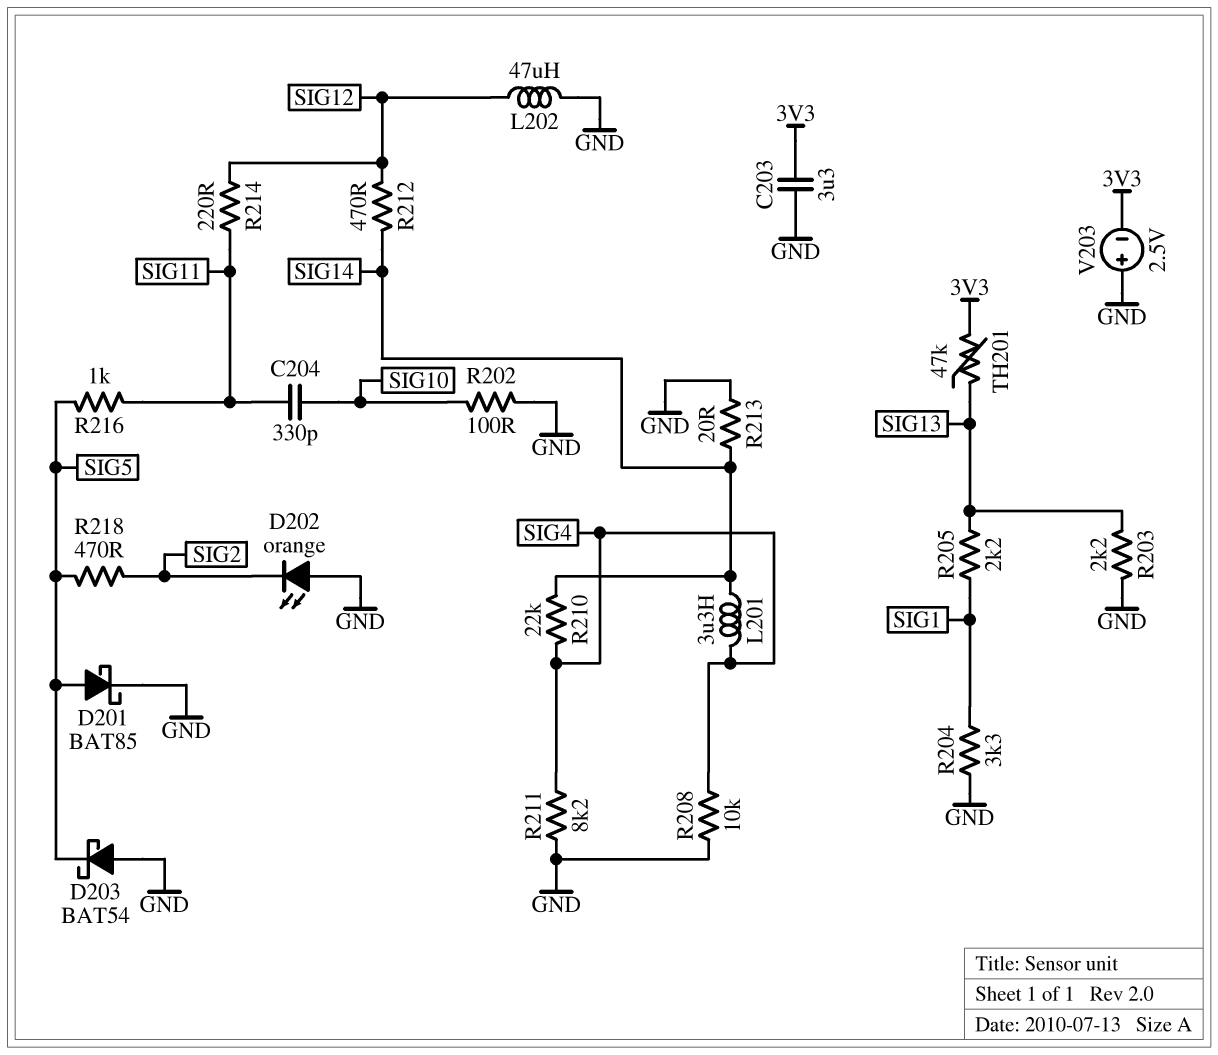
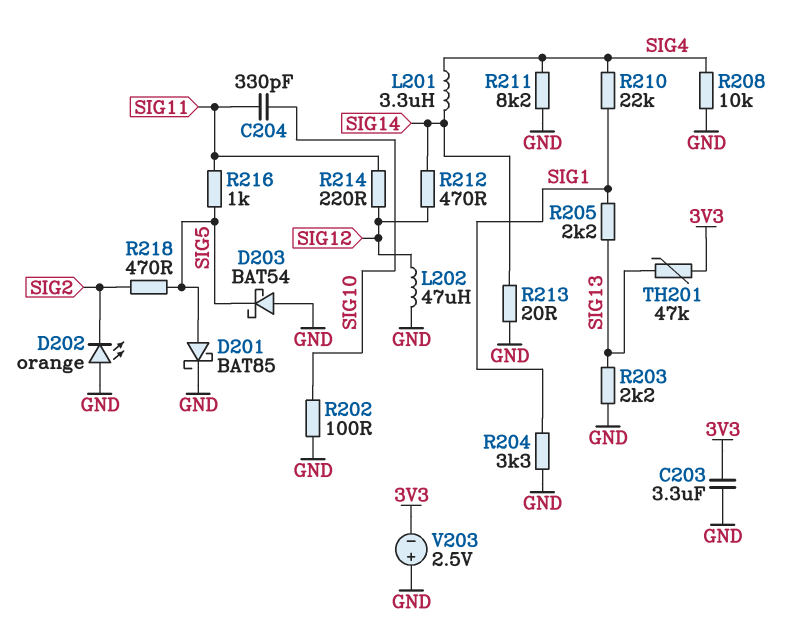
R210: 22k (SIG4, SIG14) -> 22k (SIG1, SIG4)

